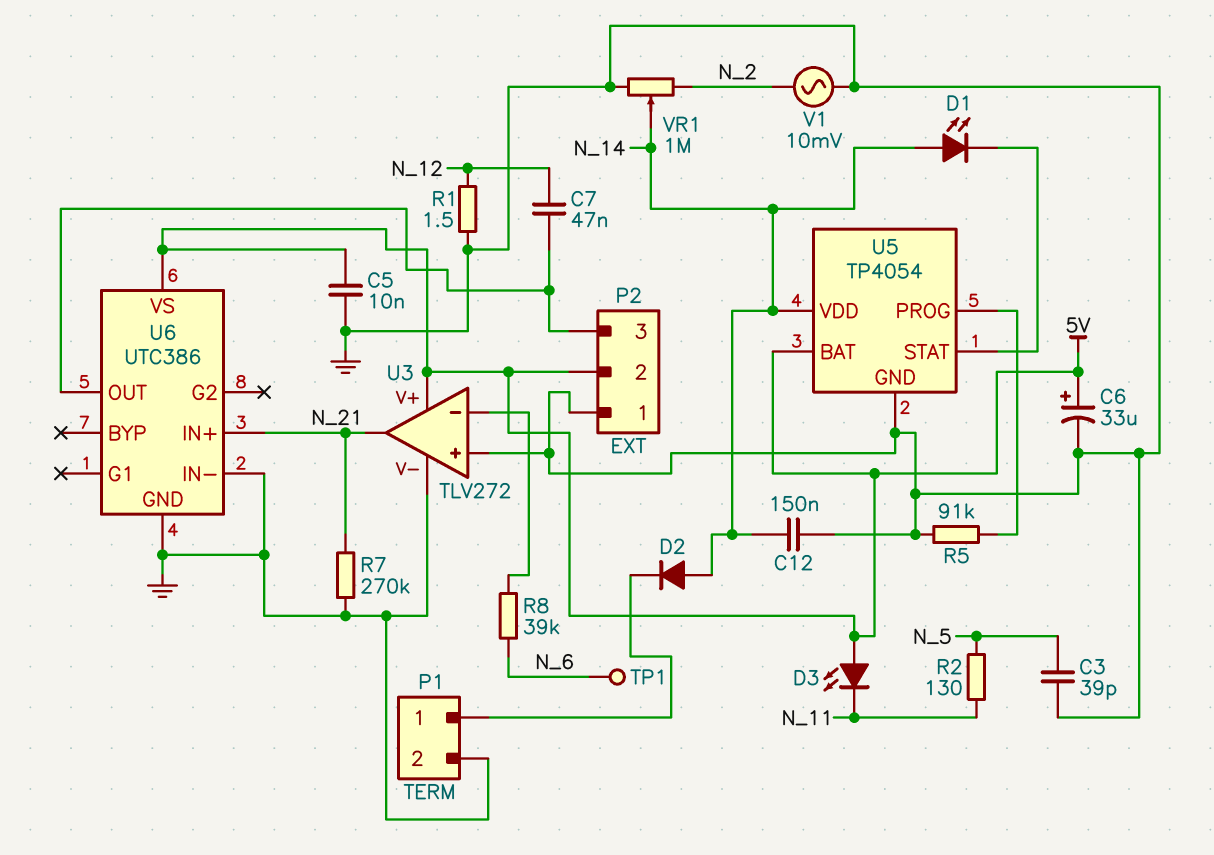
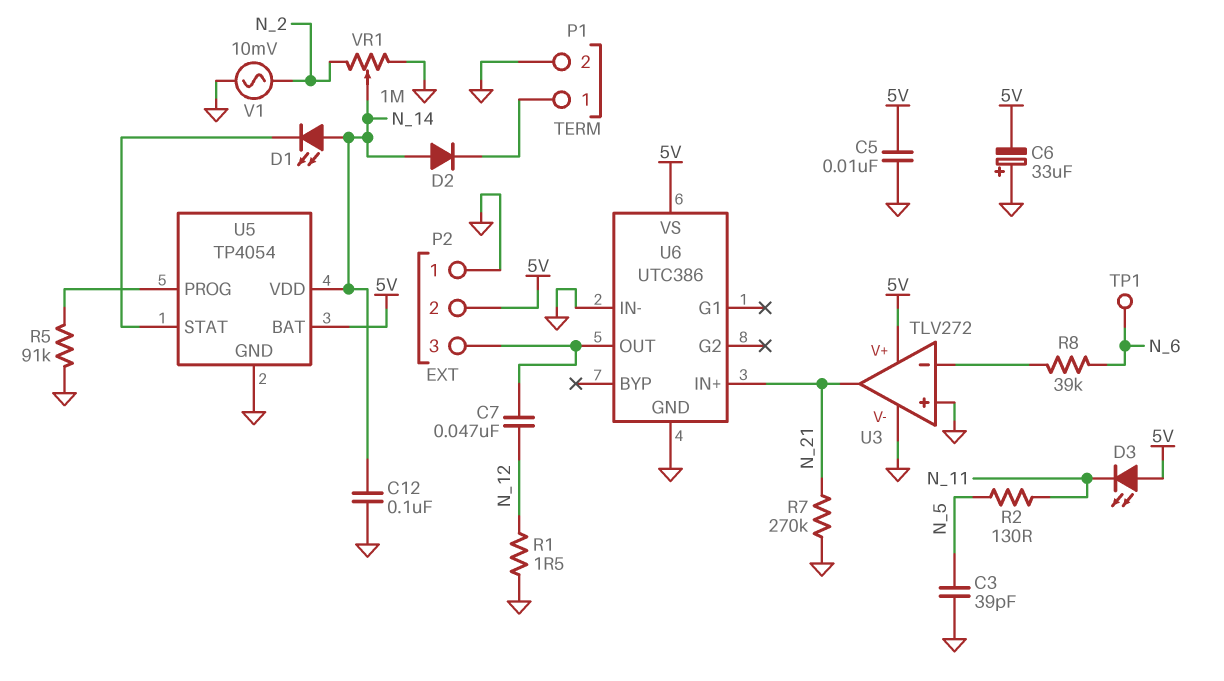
C6: 33uF (plus 5V, minus GND) -> 33uF (plus GND, minus 5V)
C12: 150nF (GND, N_14) -> 100nF (GND, N_14)

